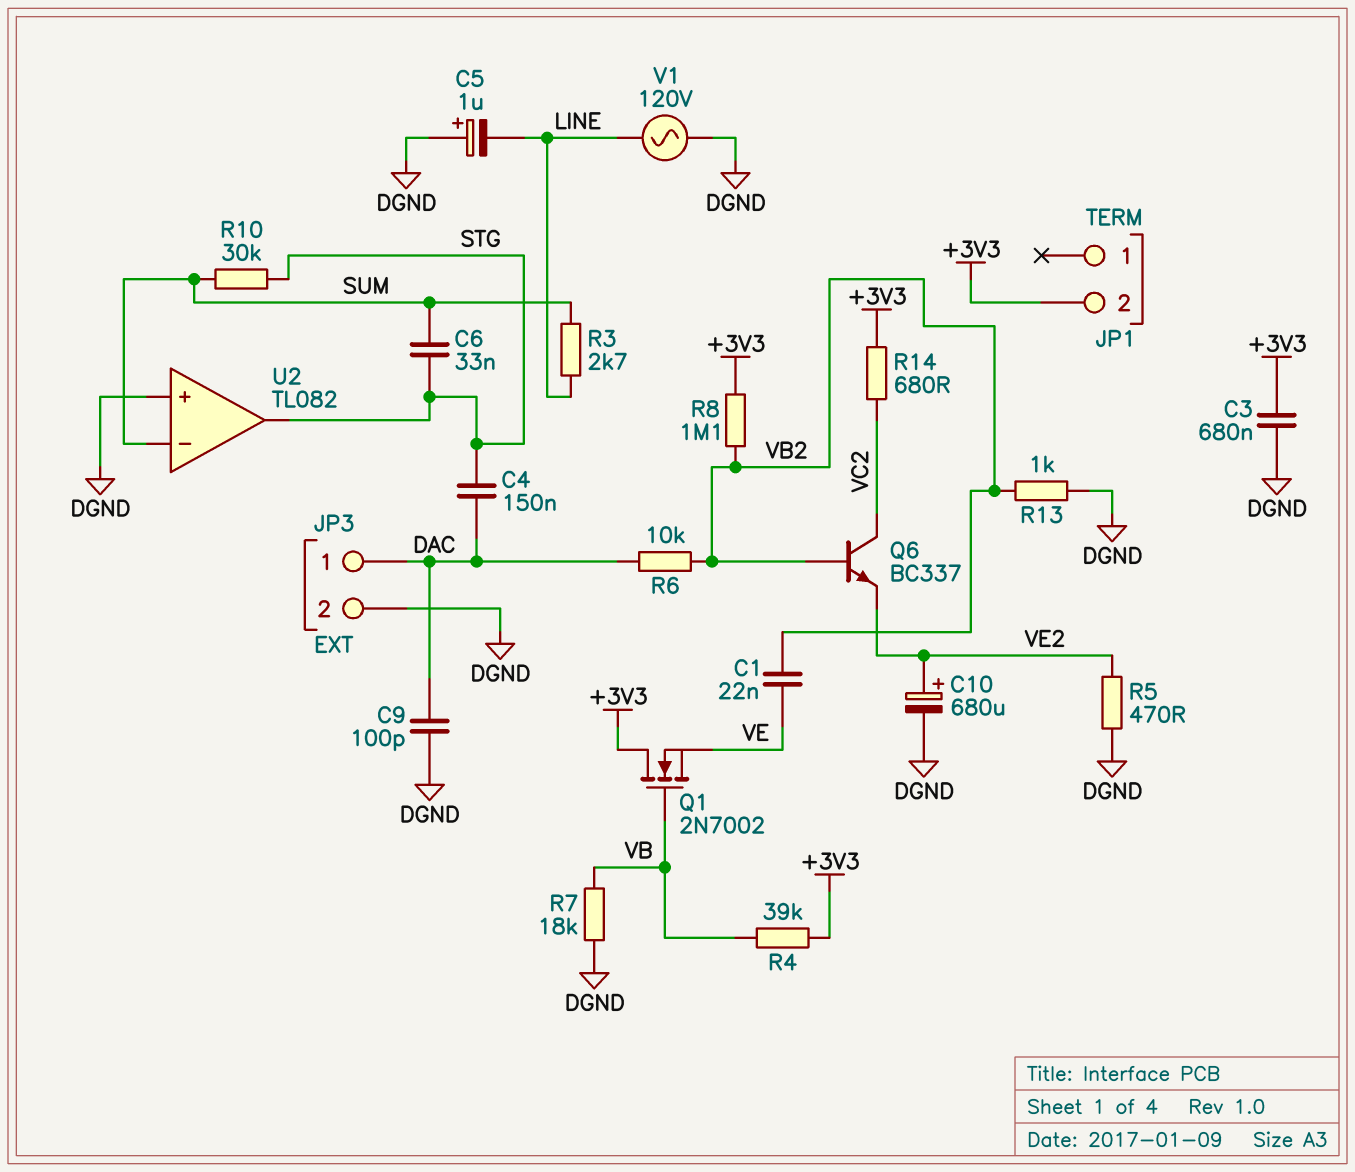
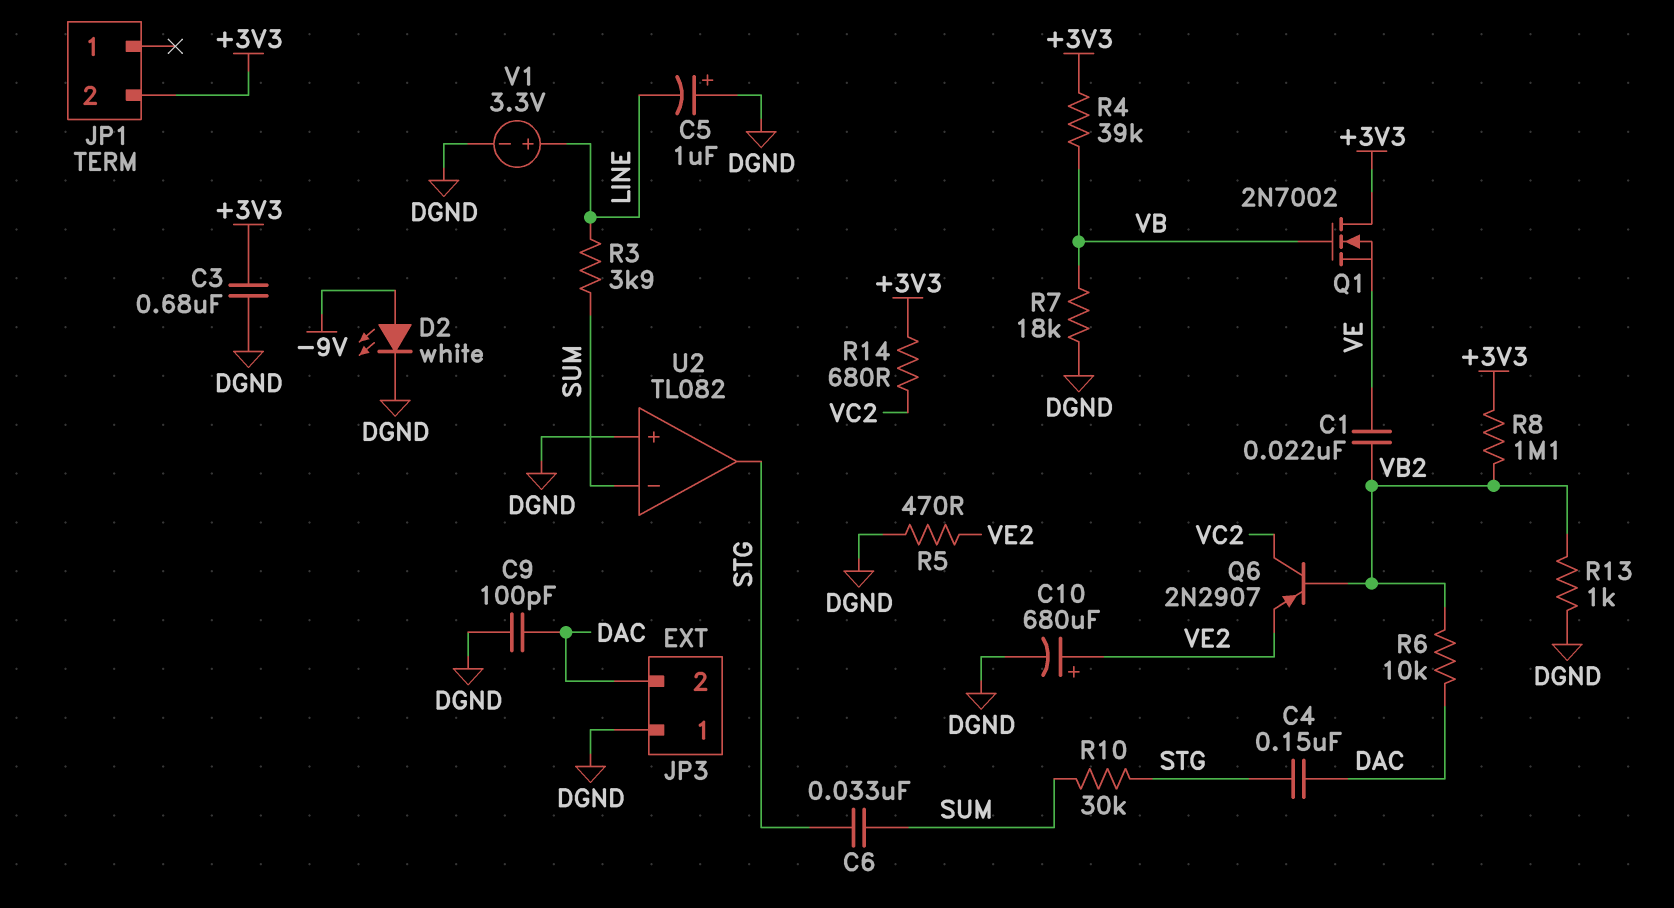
D2: none -> LED white (A -9V, K DGND)
JP3 pin 1: DAC -> DGND
JP3 pin 2: DGND -> DAC
Q6: NPN BC337 (B VB2, C VC2, E VE2) -> PNP 2N2907 (B VB2, C VC2, E VE2)
R3: 2.7k (LINE, SUM) -> 3.9k (LINE, SUM)
V1: AC 120V (DGND, LINE) -> 3.3V (plus LINE, minus DGND)

